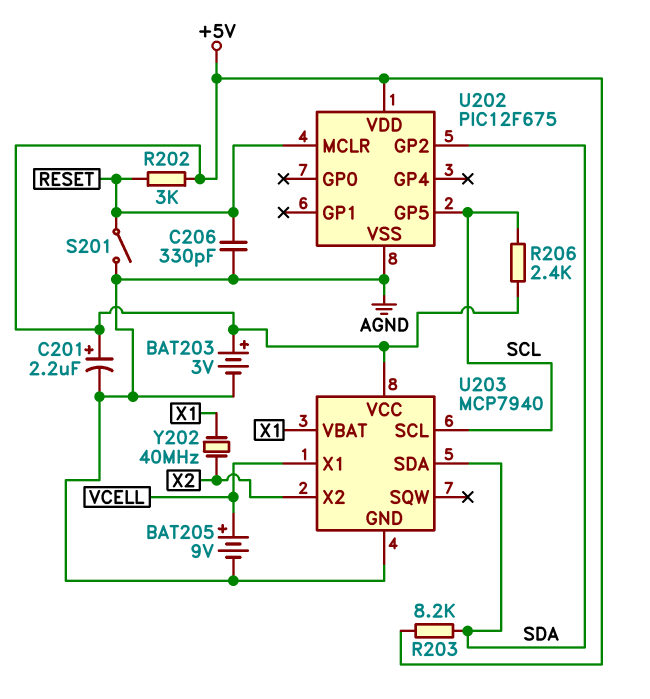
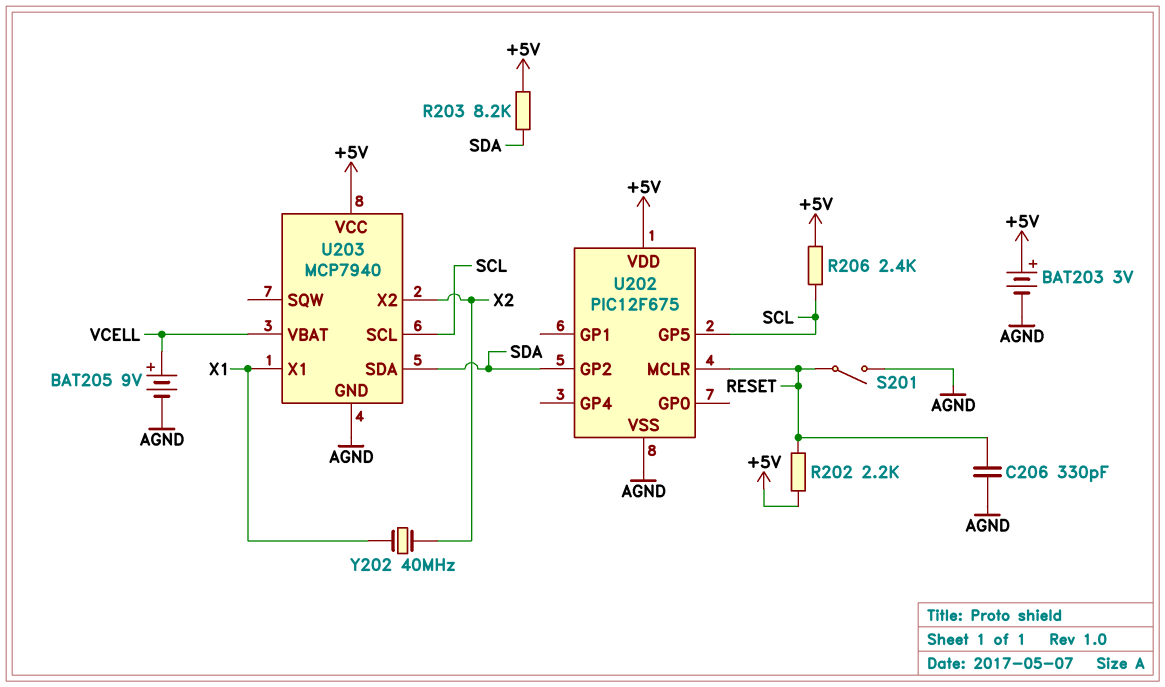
C201: 2.2uF (plus +5V, minus AGND) -> none
R202: 3k (+5V, RESET) -> 2.2k (+5V, RESET)
U203 pin VBAT: X1 -> VCELL
U203 pin X1: VCELL -> X1

